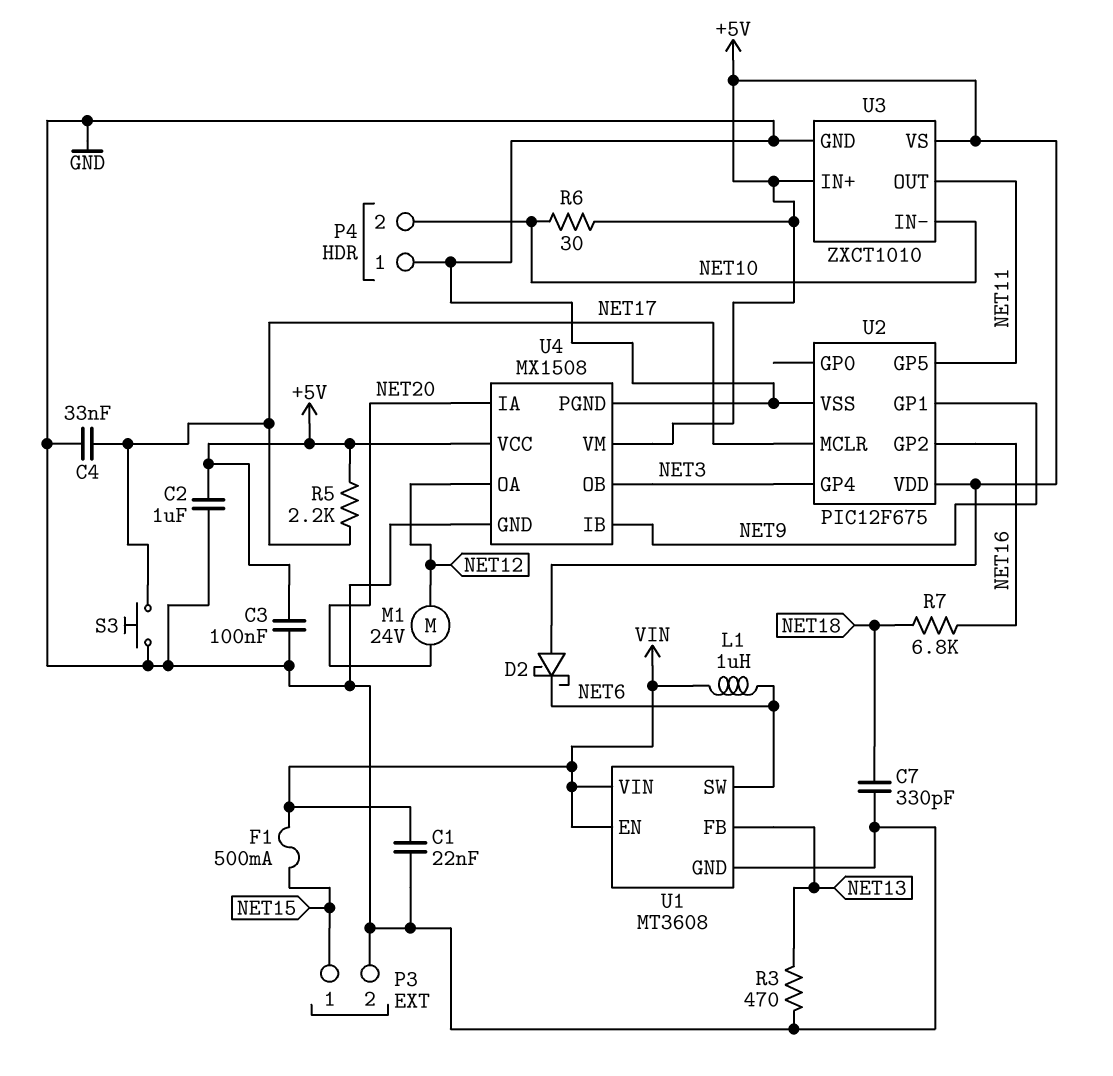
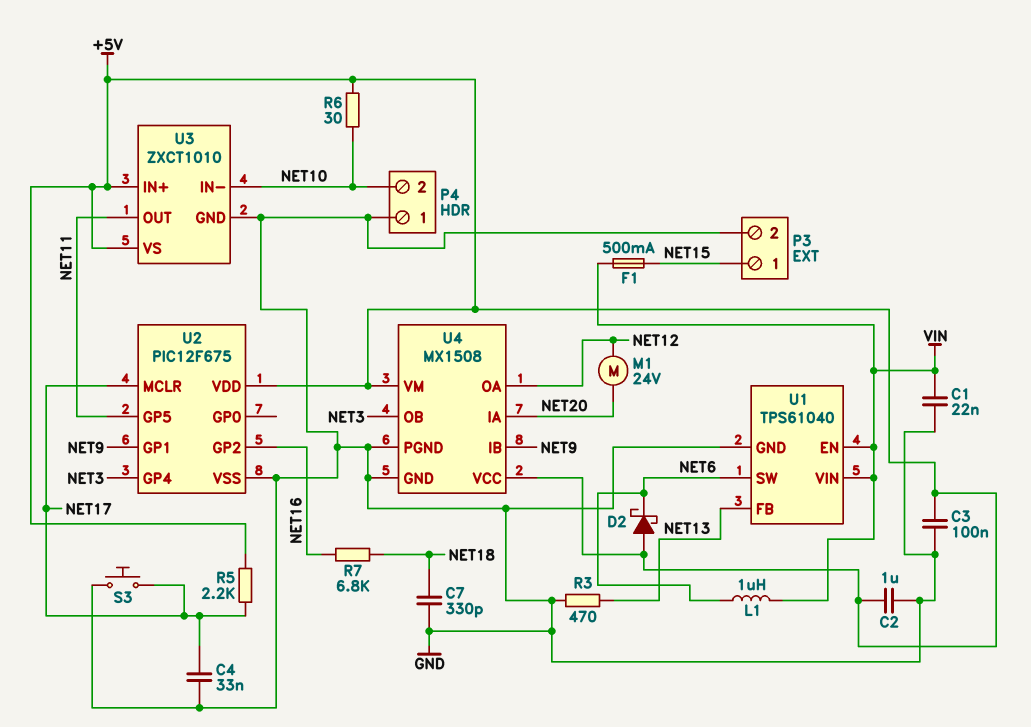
U1: MT3608 -> TPS61040

